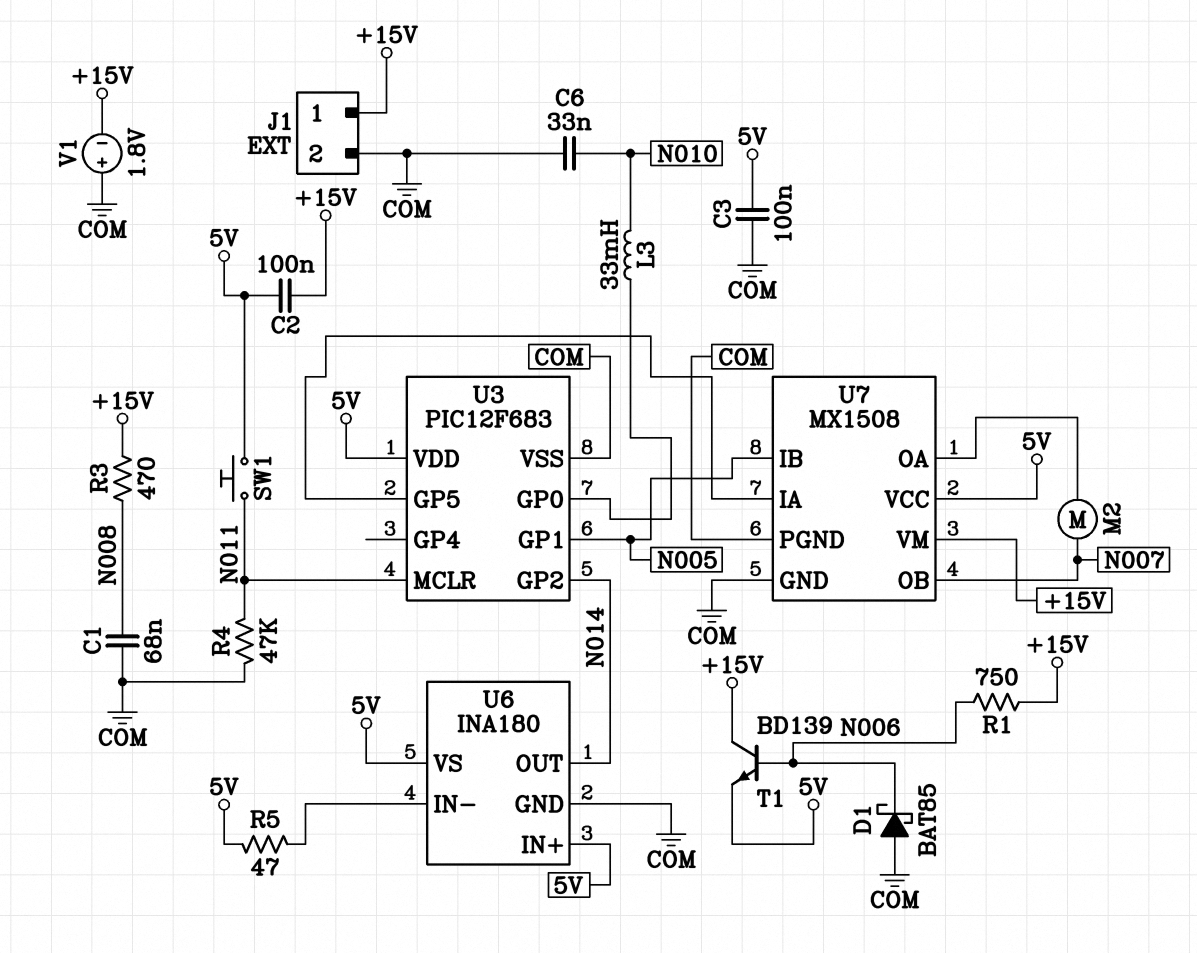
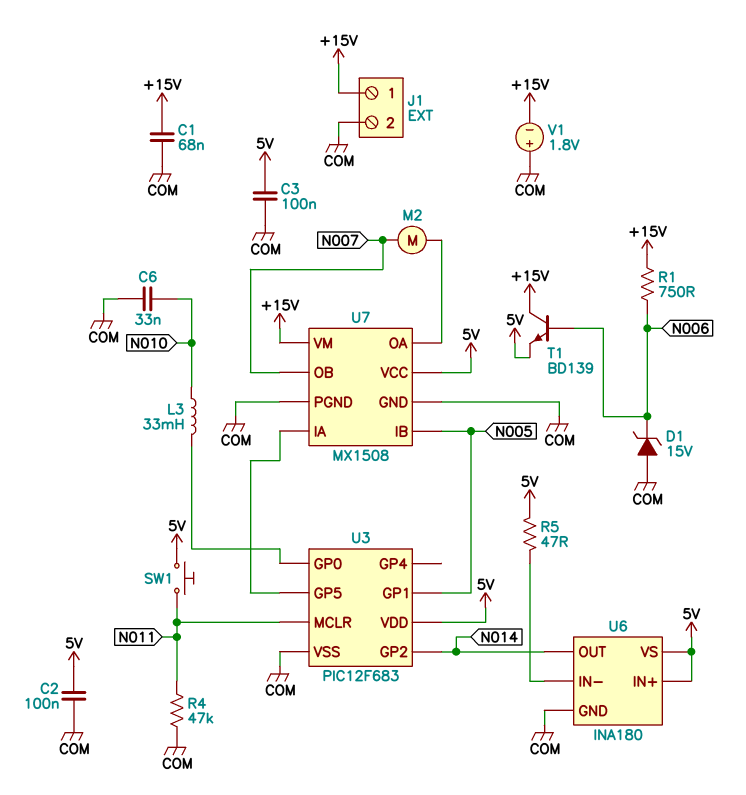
C1: 68nF (COM, N008) -> 68nF (+15V, COM)
C2: 100nF (+15V, 5V) -> 100nF (5V, COM)
D1: schottky BAT85 (A COM, K N006) -> zener 15V (A COM, K N006)
R3: 470 (+15V, N008) -> none

